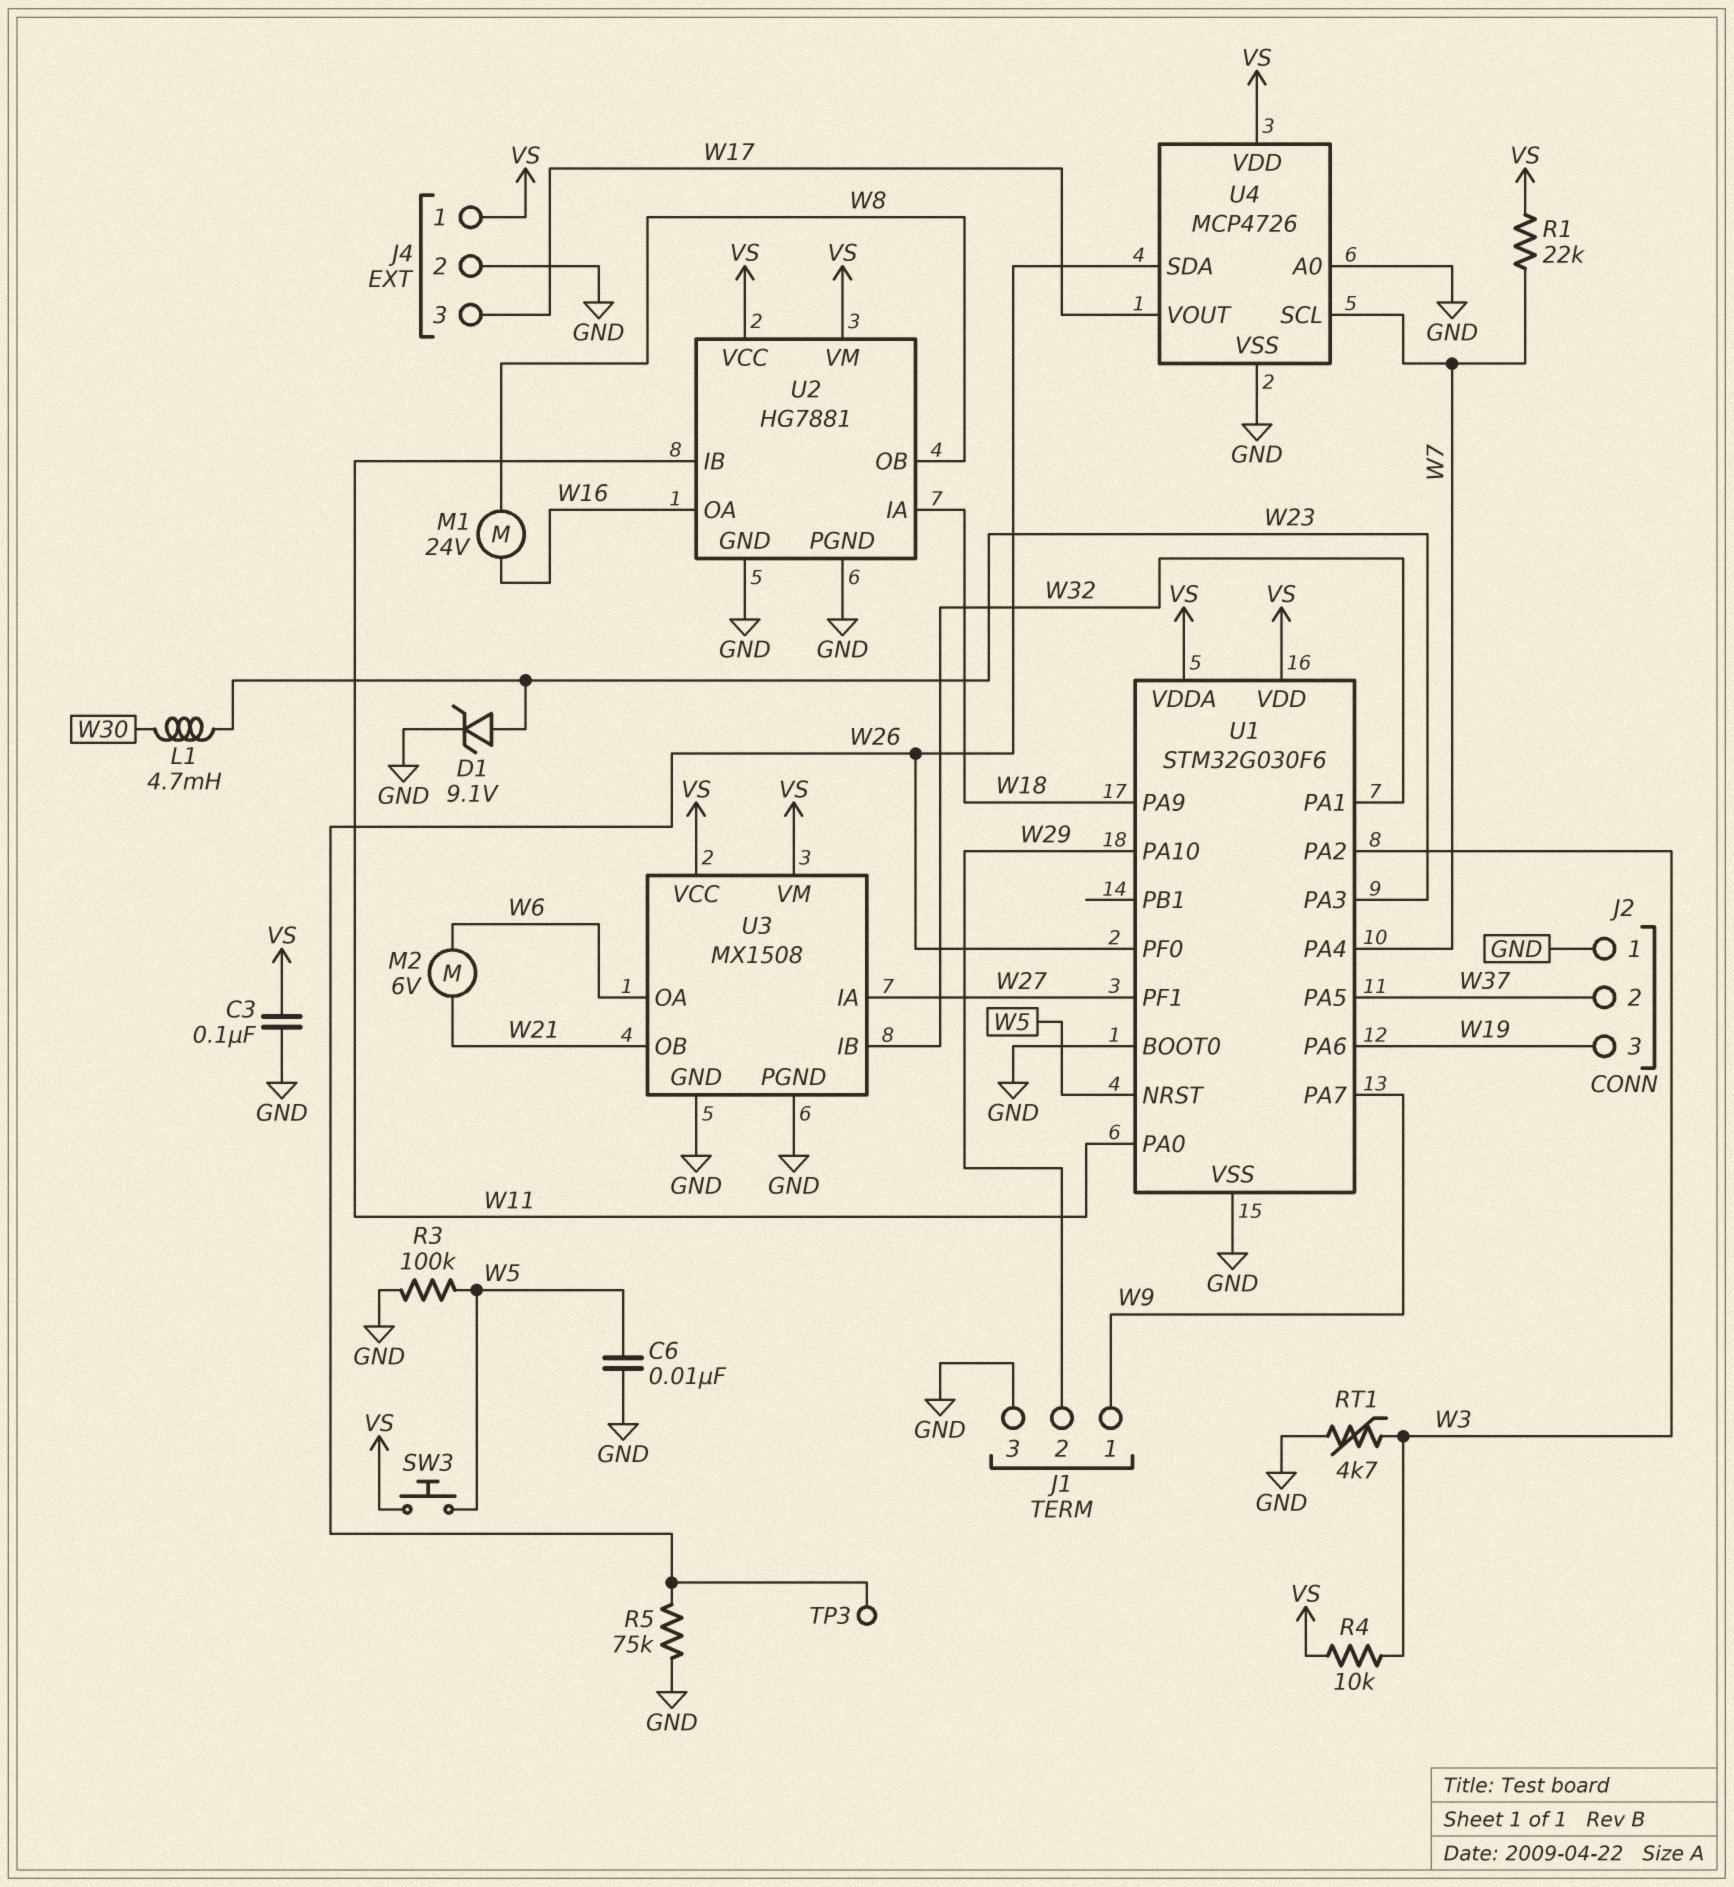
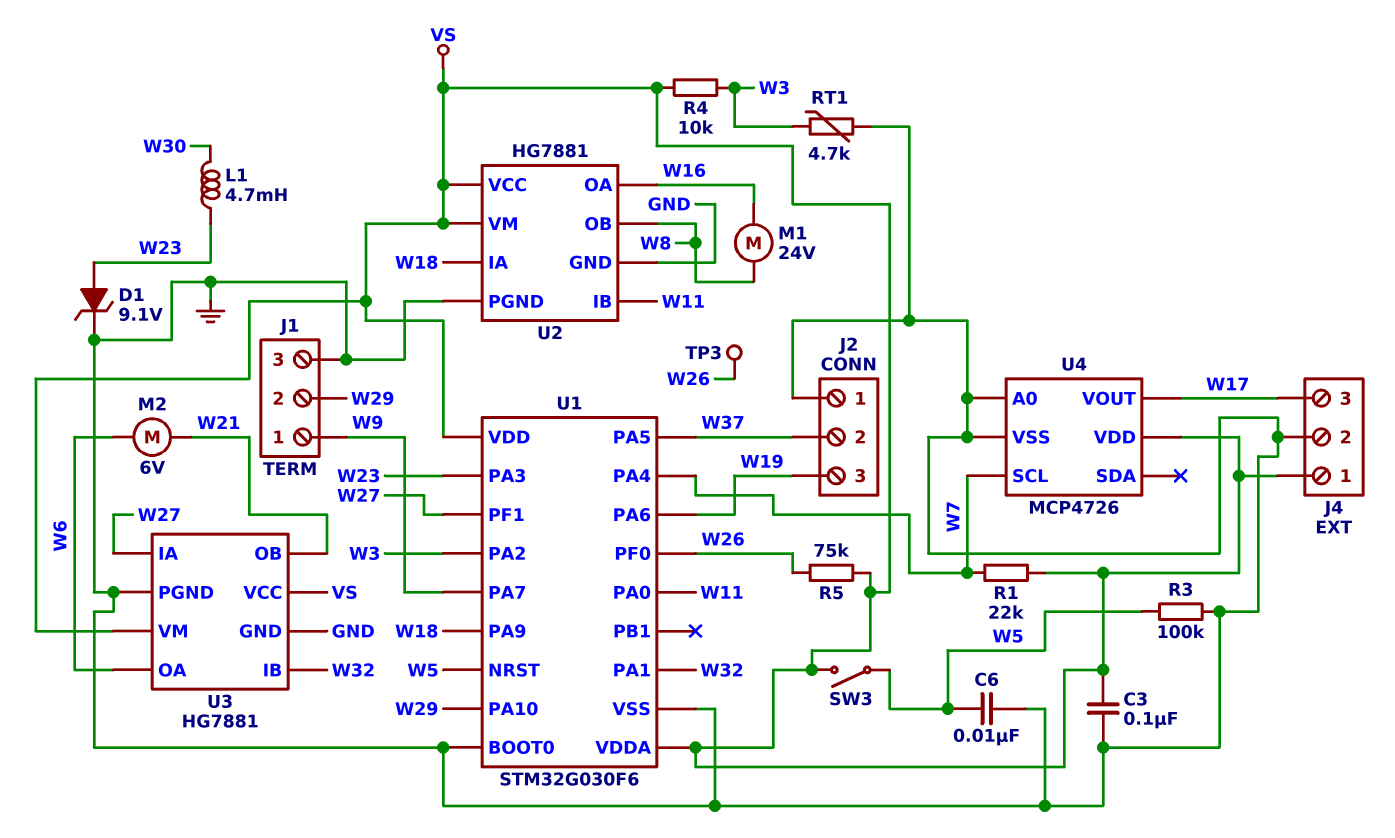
R5: 75k (GND, W26) -> 75k (VS, W26)
SW3: button (VS, W5) -> switch (VS, W5)
U3: MX1508 -> HG7881
U4 pin SDA: W26 -> none

